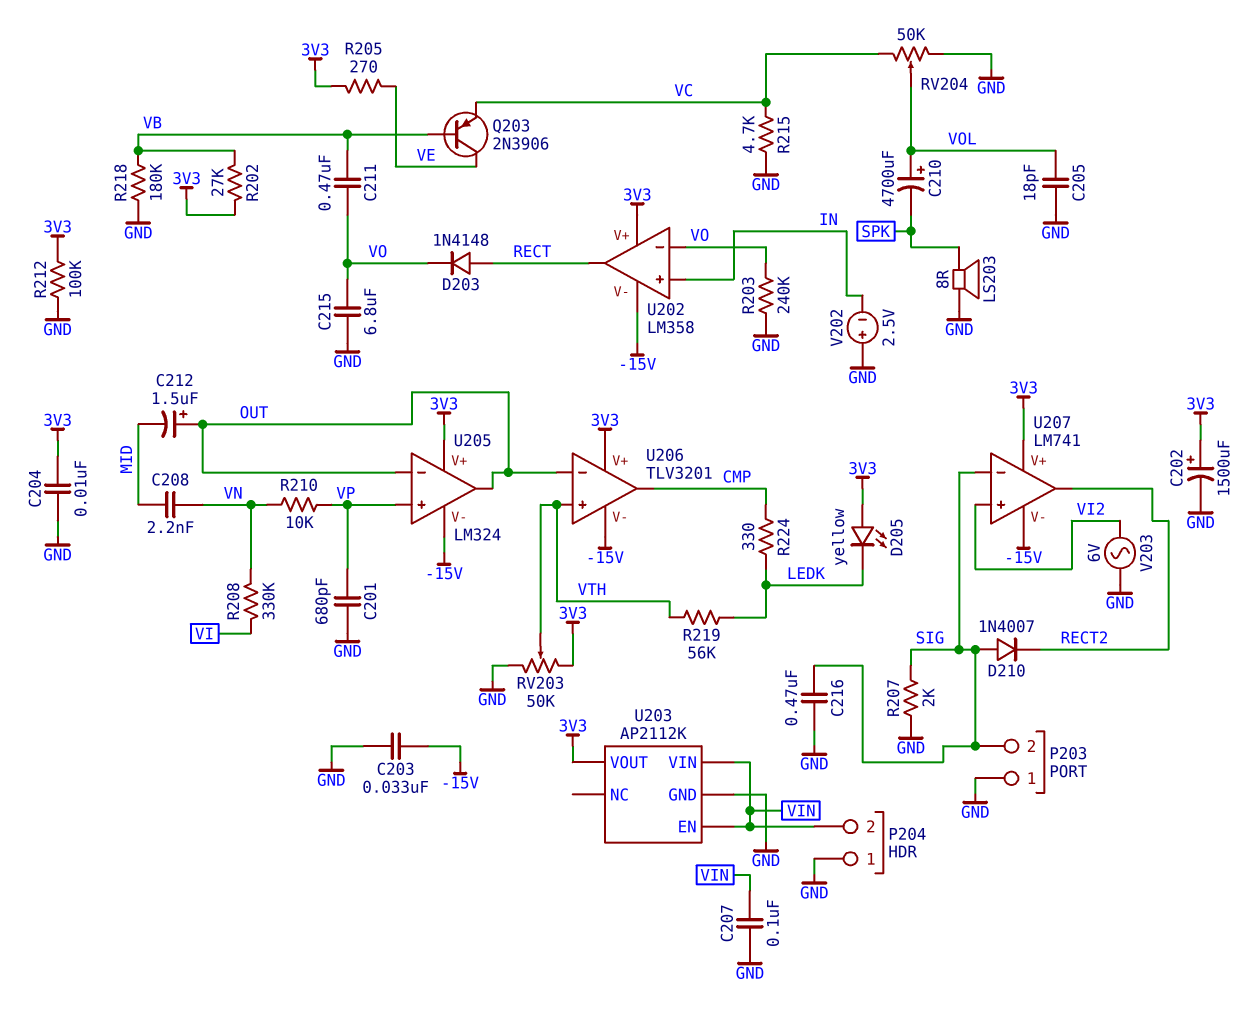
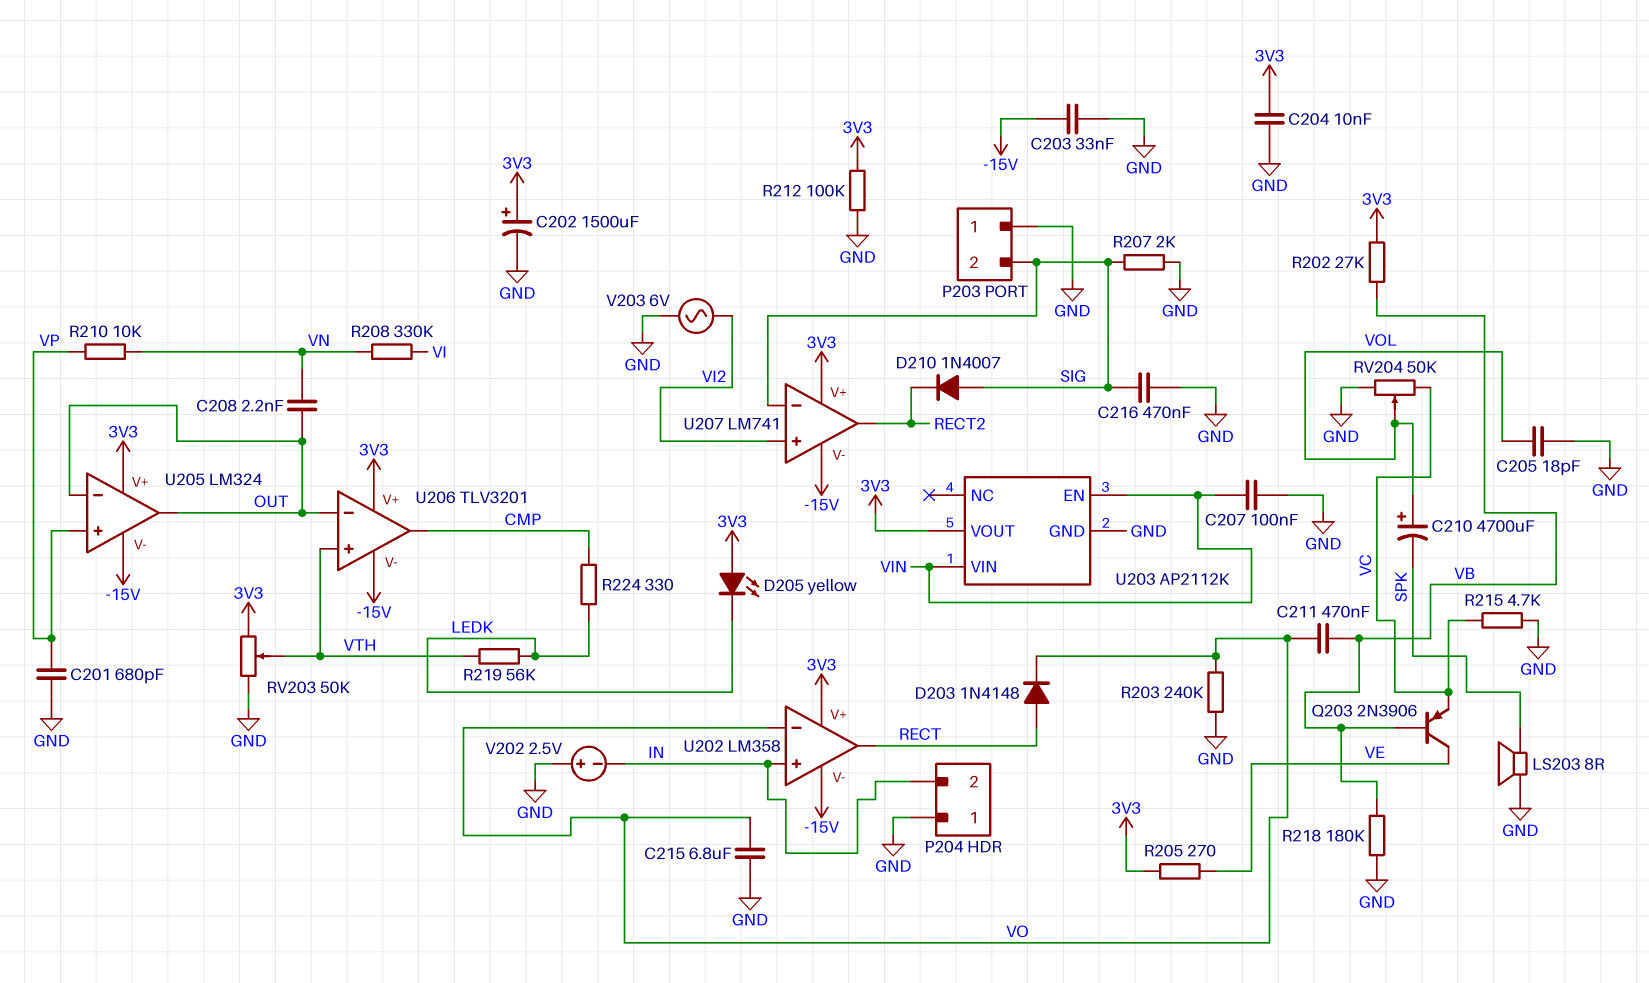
C208: 2.2nF (MID, VN) -> 2.2nF (OUT, VN)
C212: 1.5uF (plus OUT, minus MID) -> none
P204 pin 2: VIN -> IN

